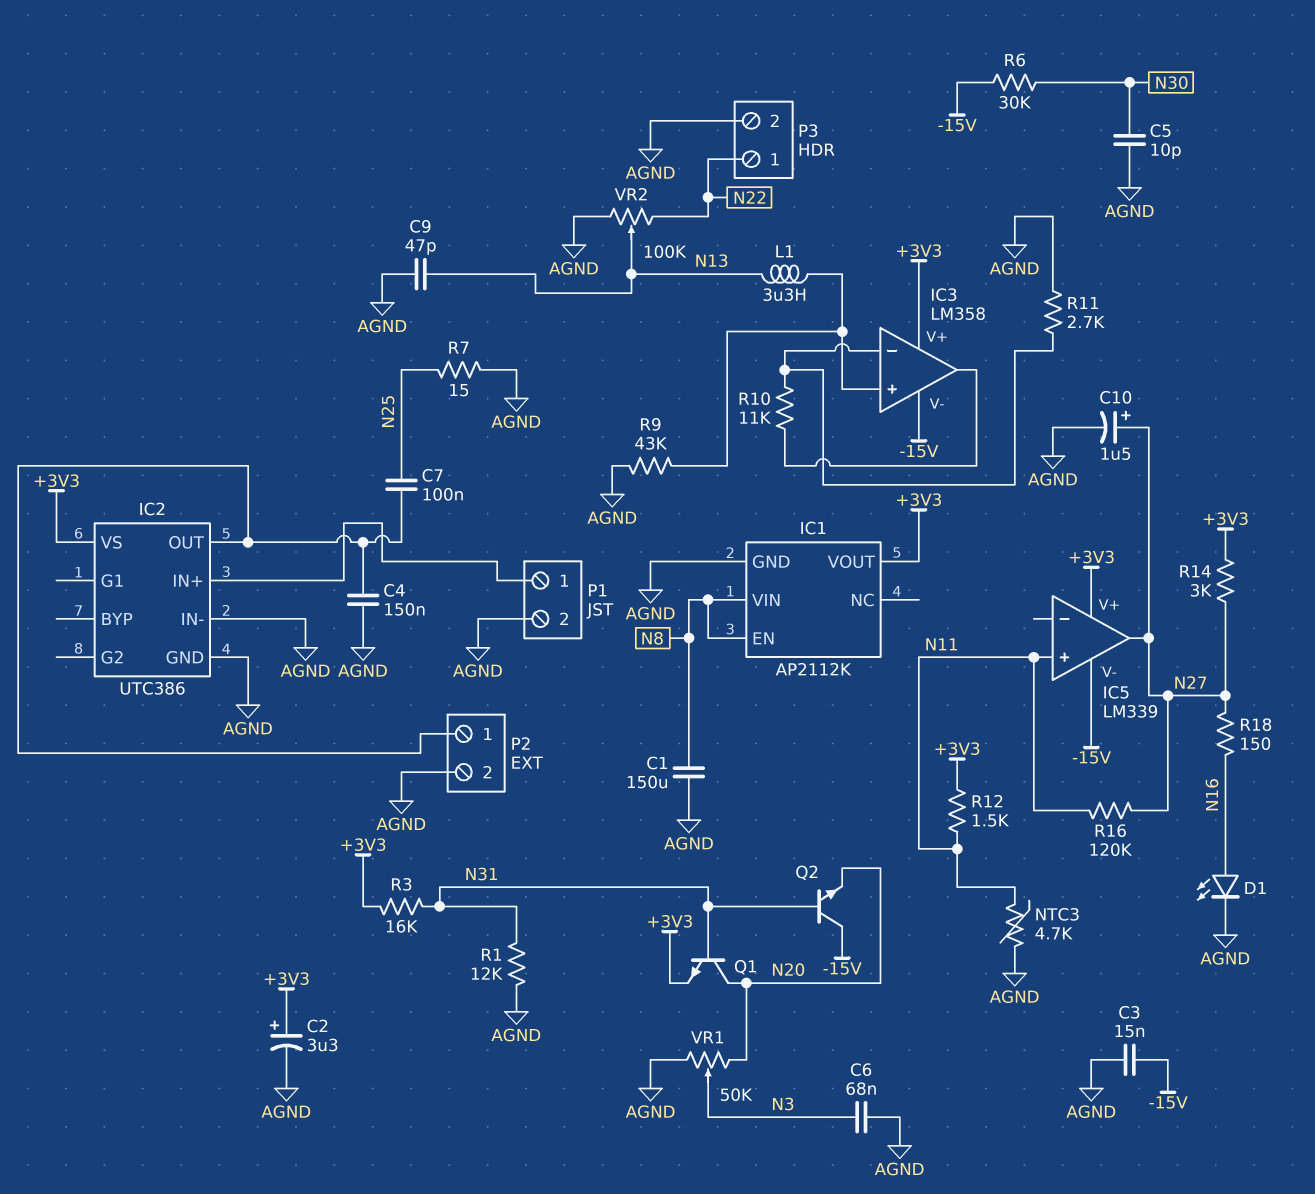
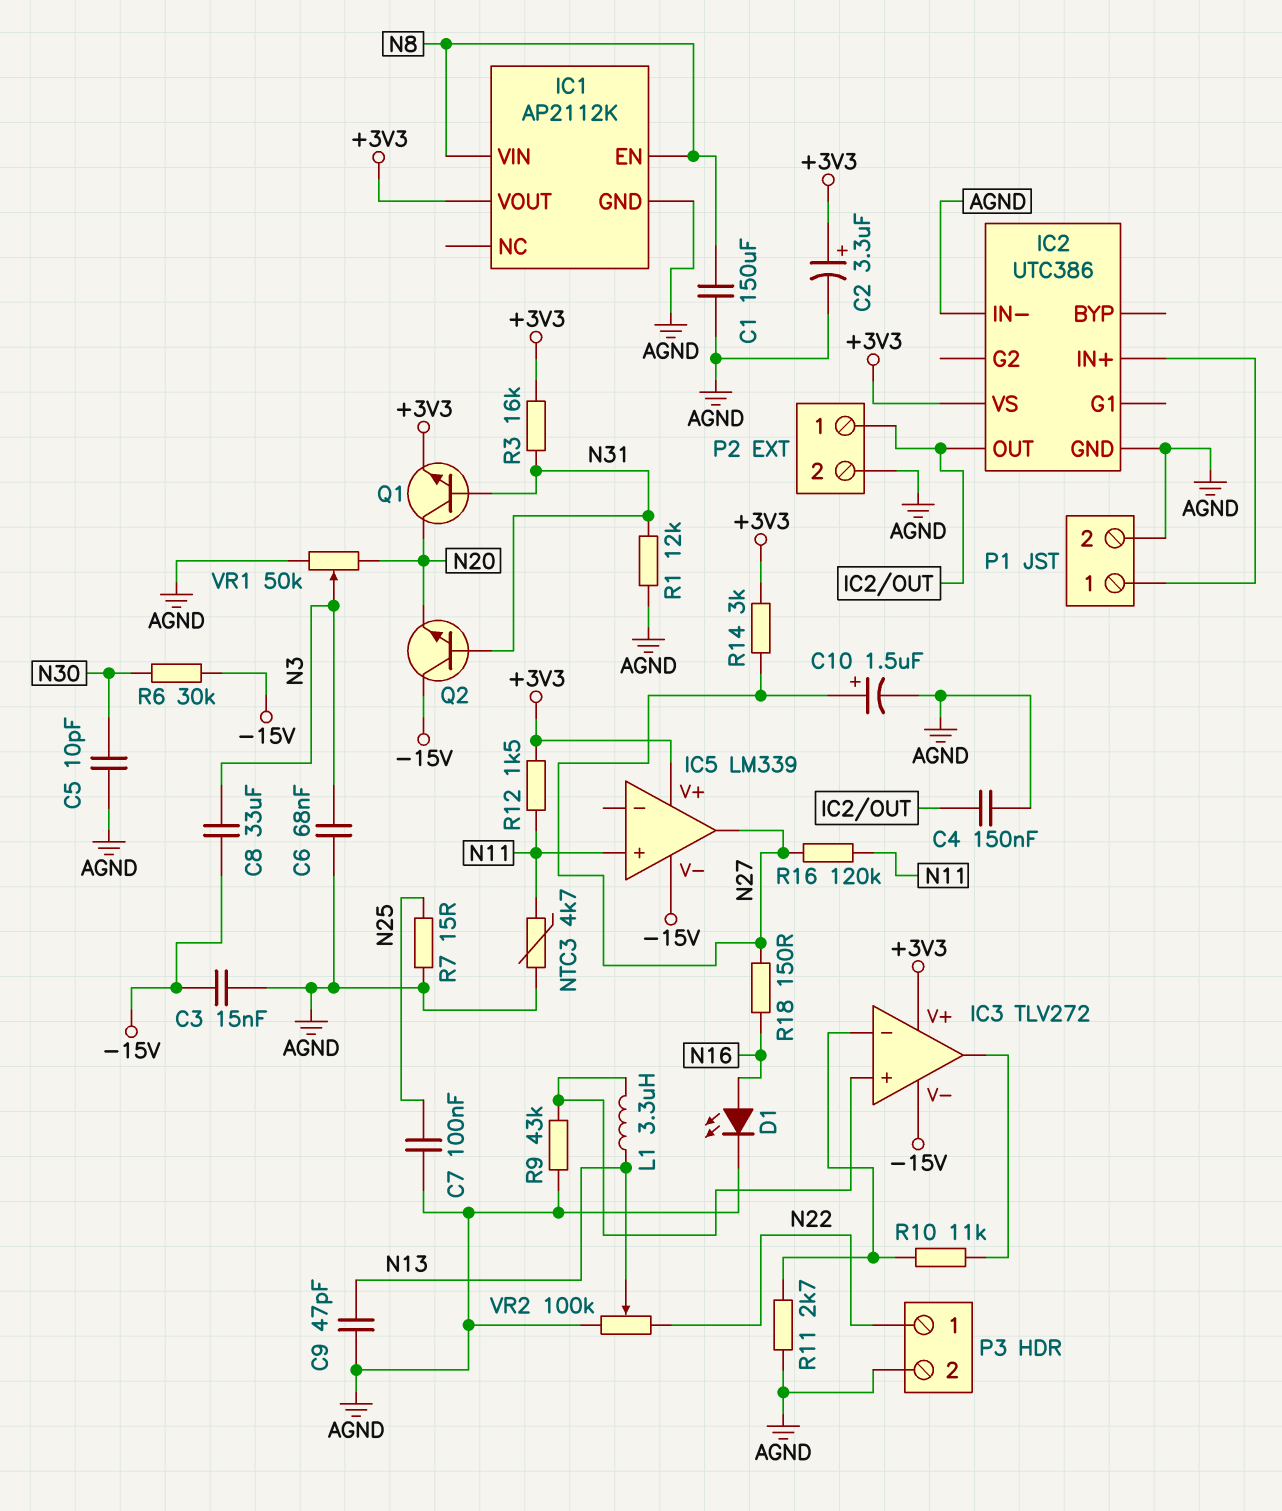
C7: 100nF (IC2/OUT, N25) -> 100nF (AGND, N25)
C8: none -> 33uF (-15V, N3)
IC3: LM358 -> TLV272

